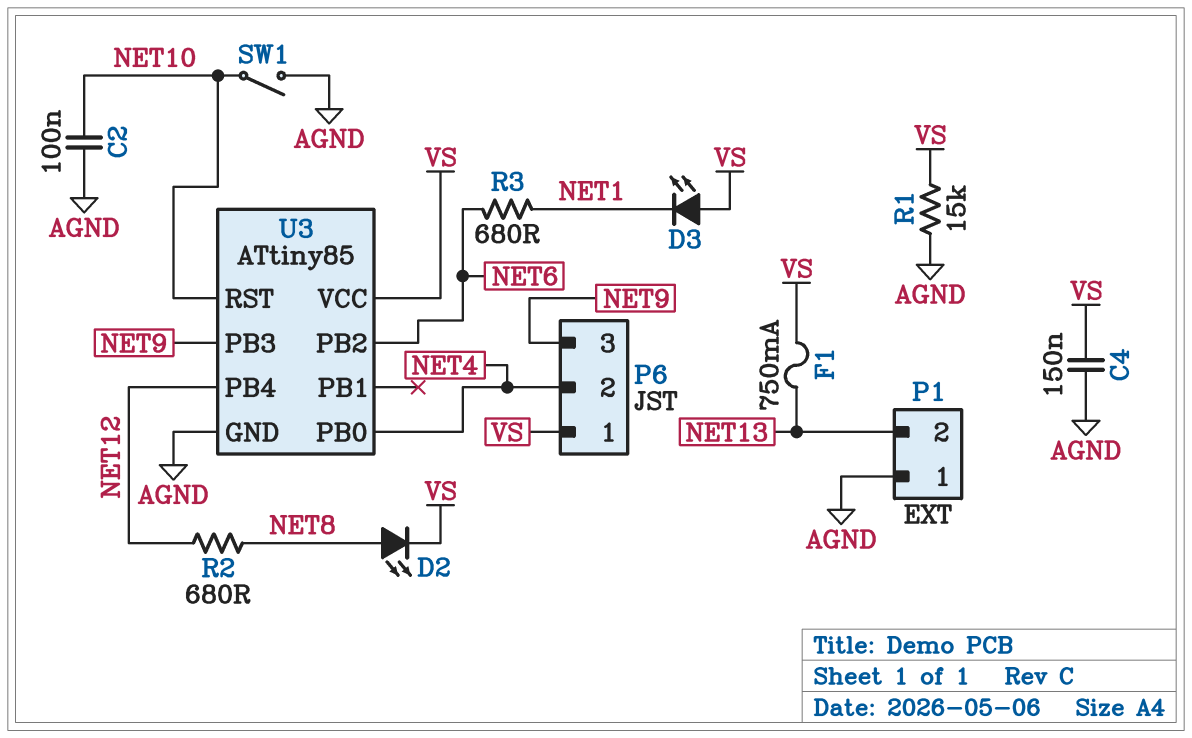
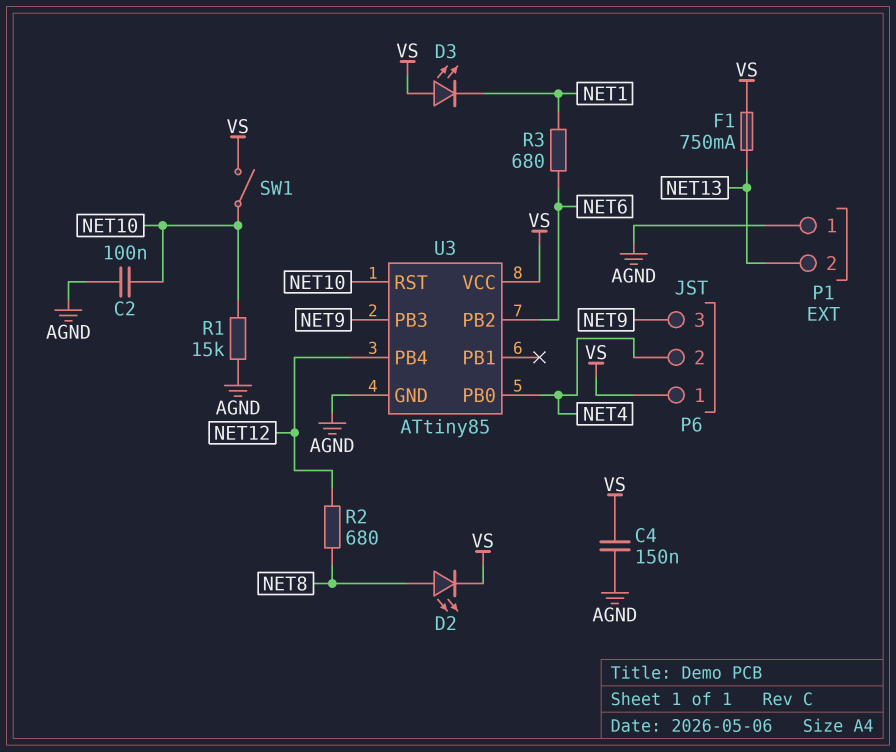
R1: 15k (AGND, VS) -> 15k (AGND, NET10)
SW1: switch (AGND, NET10) -> switch (NET10, VS)

